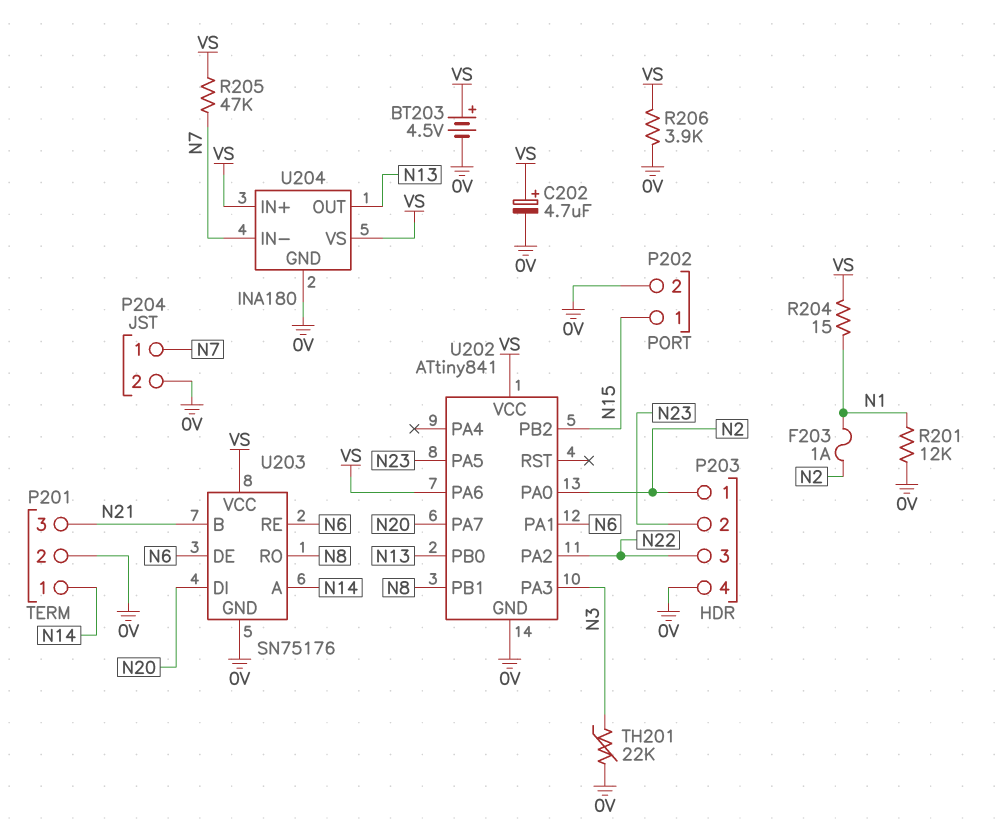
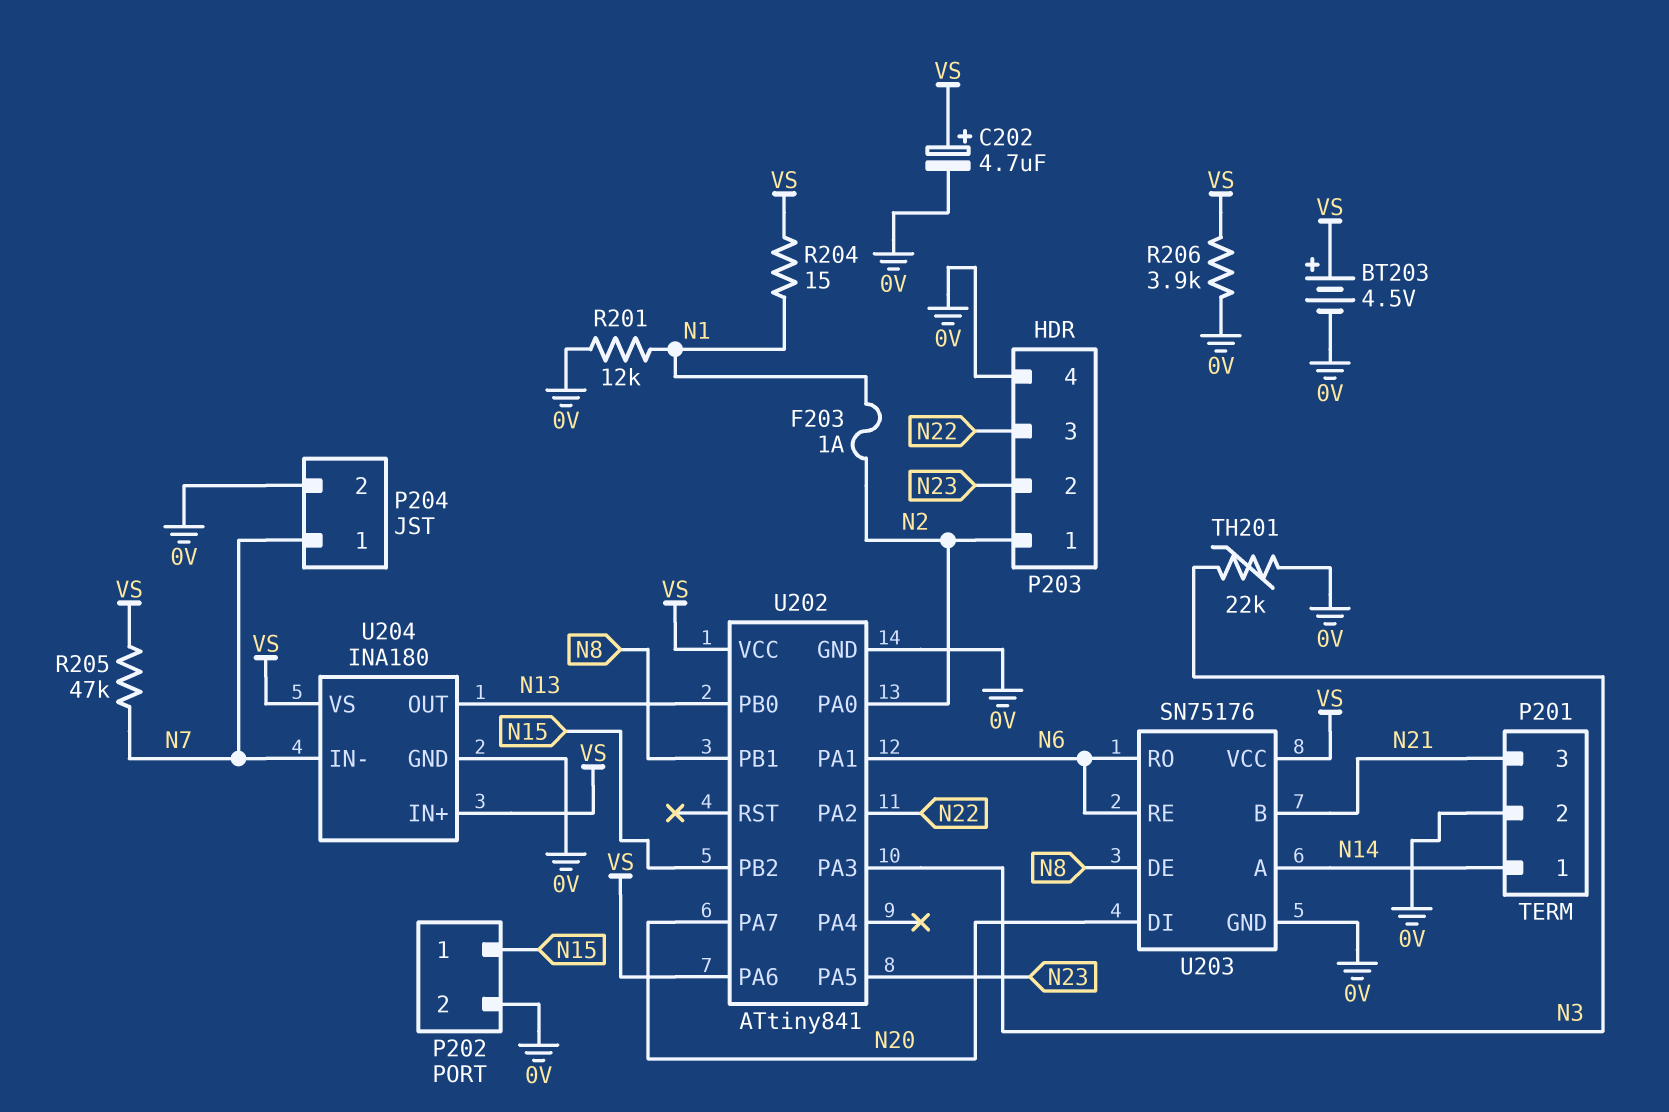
U203 pin DE: N6 -> N8
U203 pin RO: N8 -> N6

